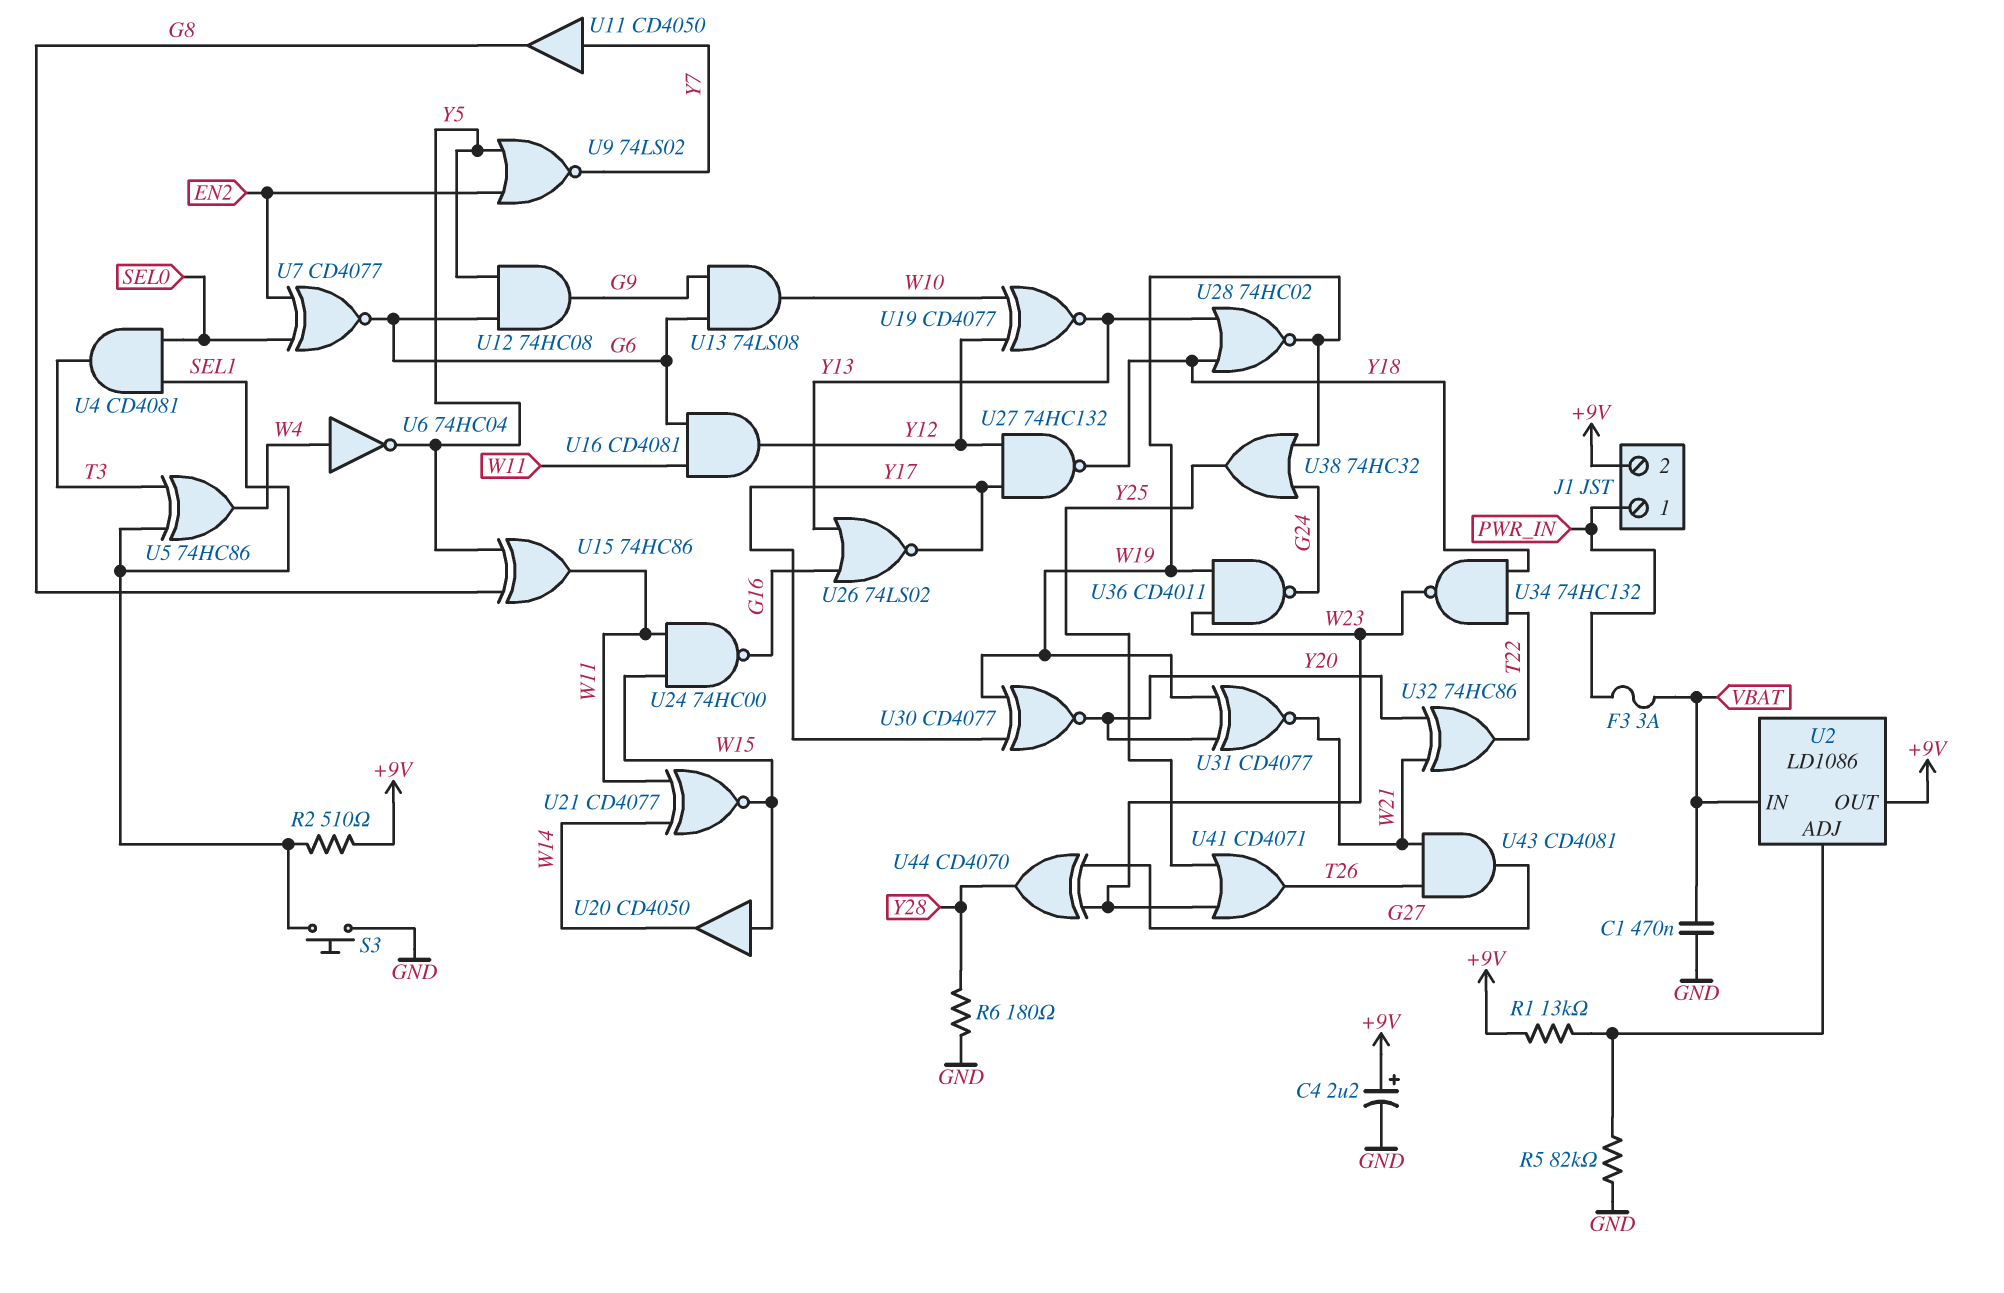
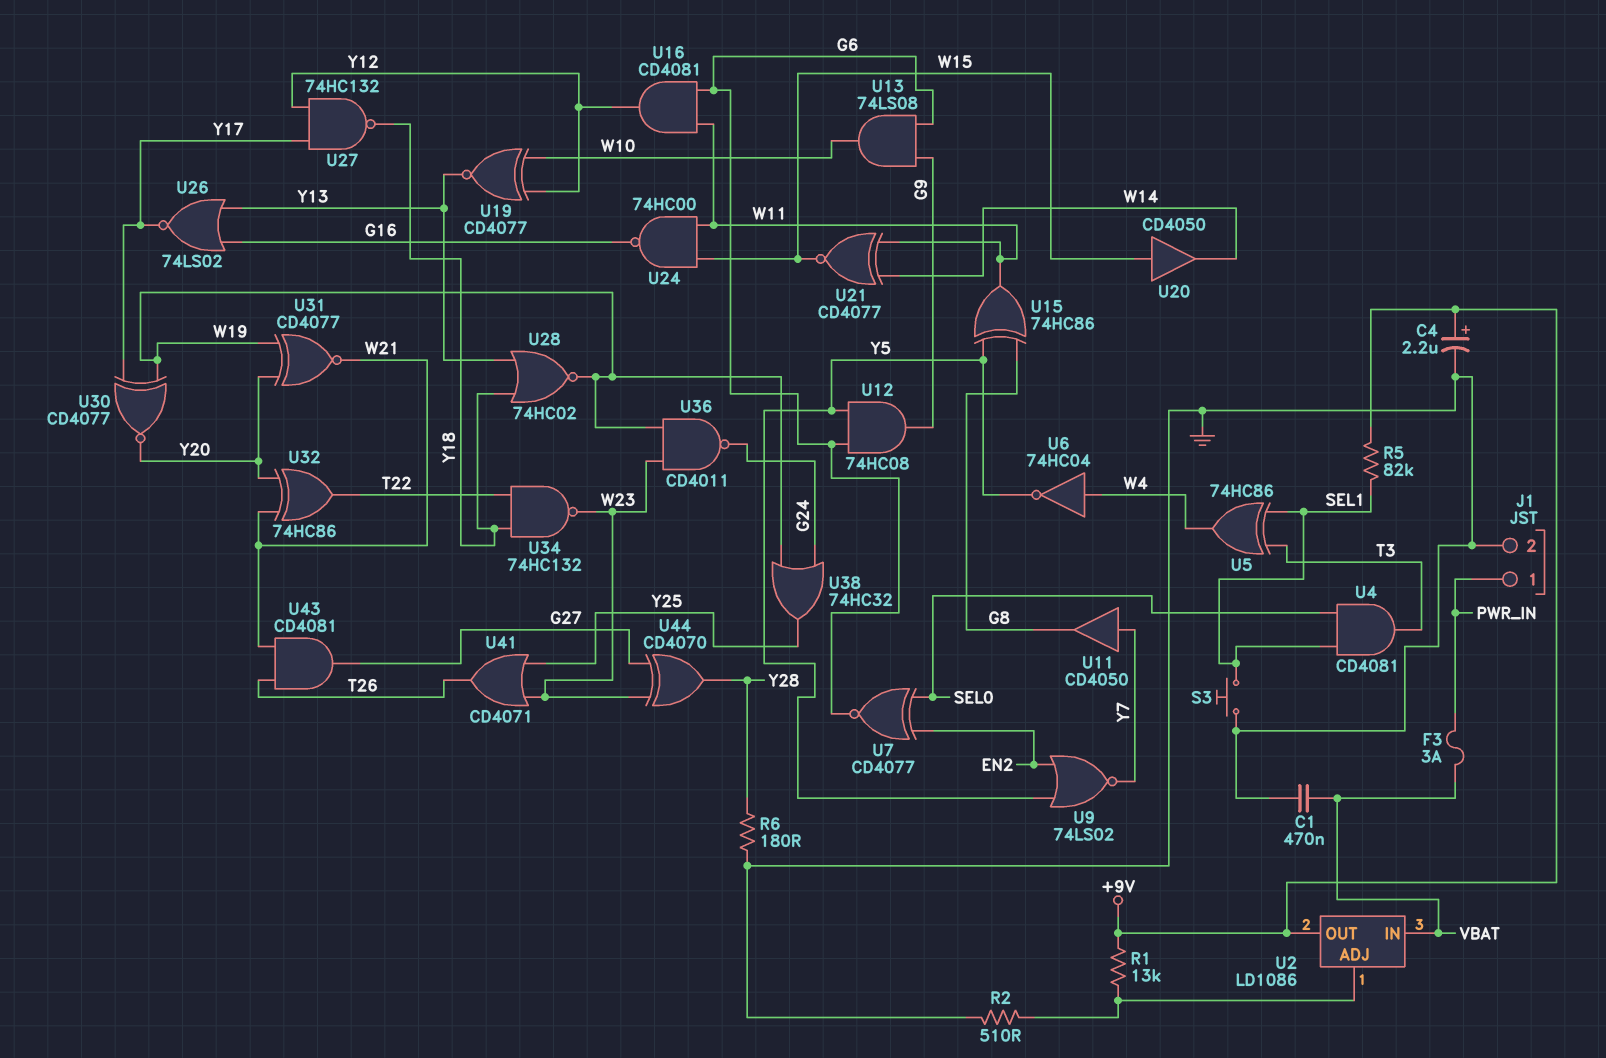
J1 pin 2: +9V -> GND
R2: 510 (+9V, SEL1) -> 510 (GND, U2/ADJ)
R5: 82k (GND, U2/ADJ) -> 82k (+9V, SEL1)

